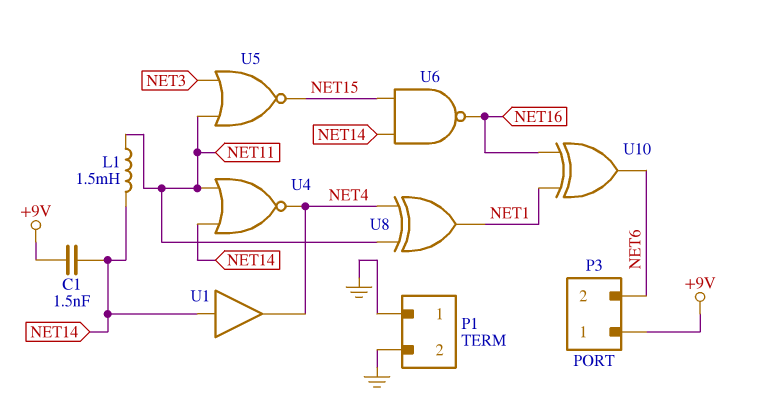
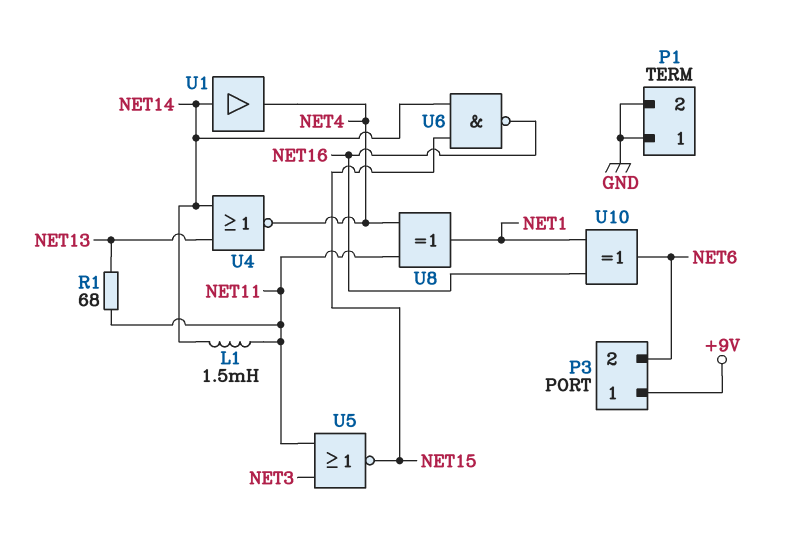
C1: 1.5nF (+9V, NET14) -> none
R1: none -> 68 (NET11, NET13)
U4: NOR (in NET11, in NET14, out NET4) -> NOR (in NET13, in NET14, out NET4)

